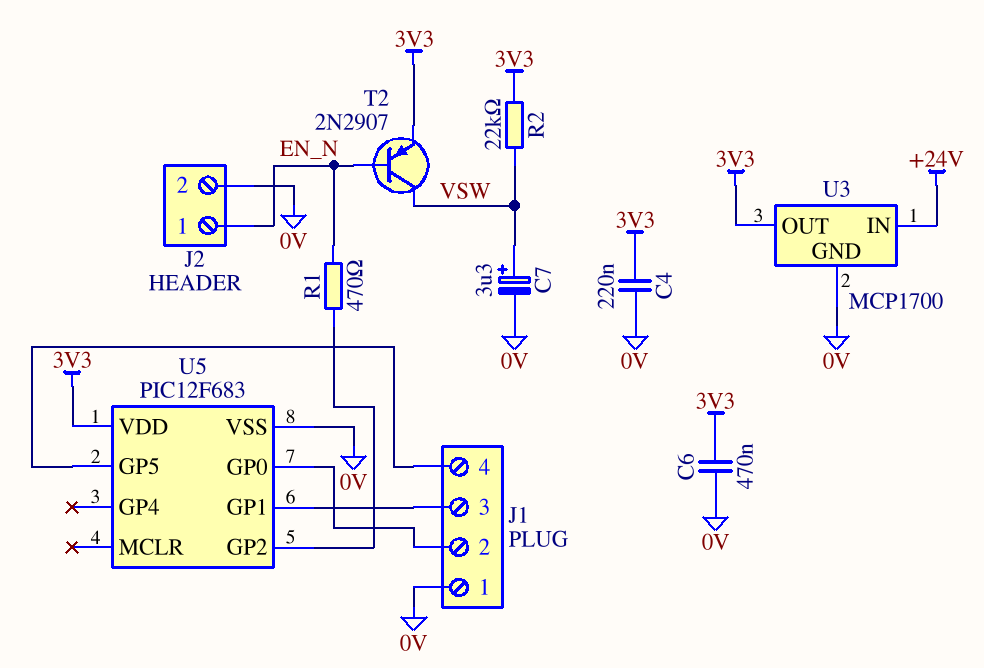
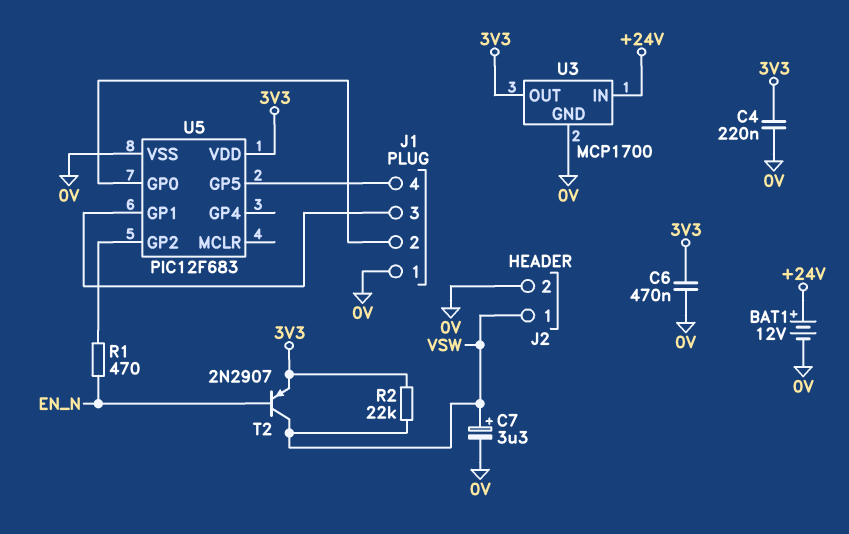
BAT1: none -> 12V (plus +24V, minus 0V)
J2 pin 1: EN_N -> VSW

